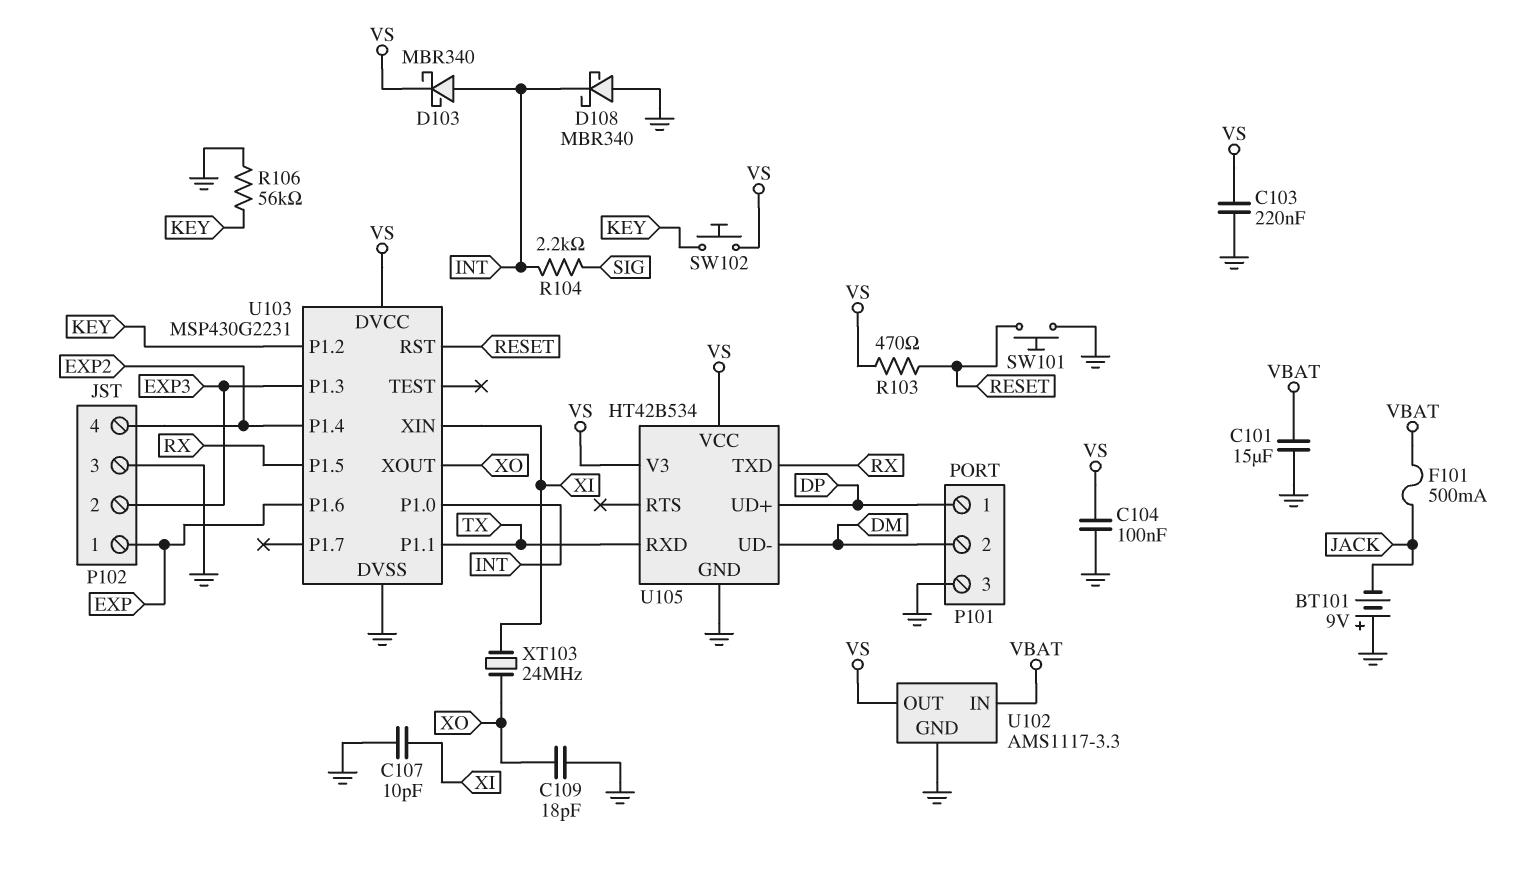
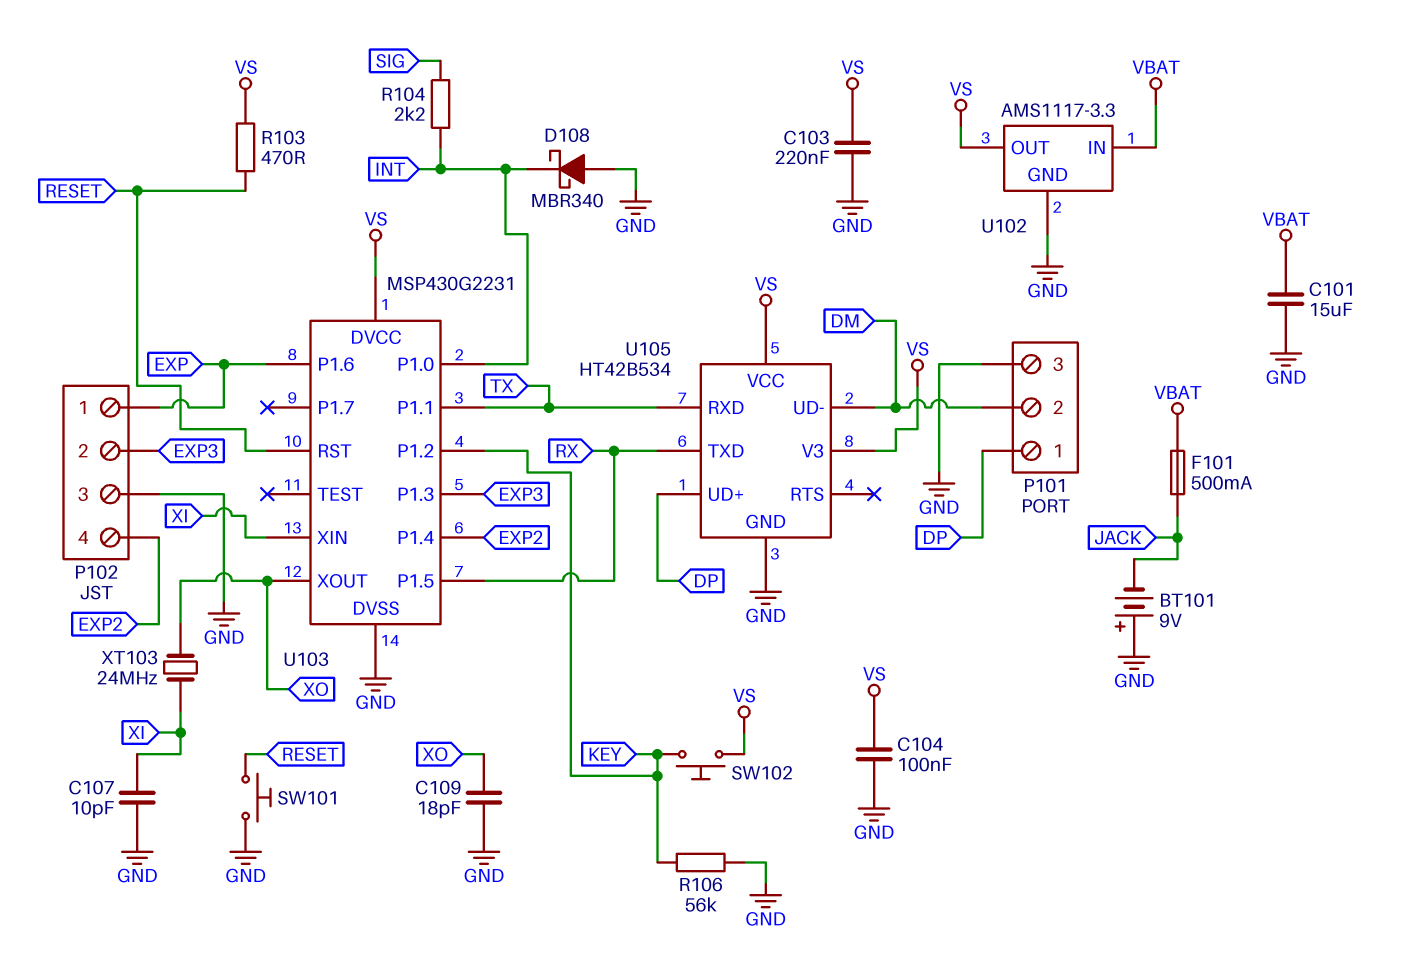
D103: schottky MBR340 (A INT, K VS) -> none

